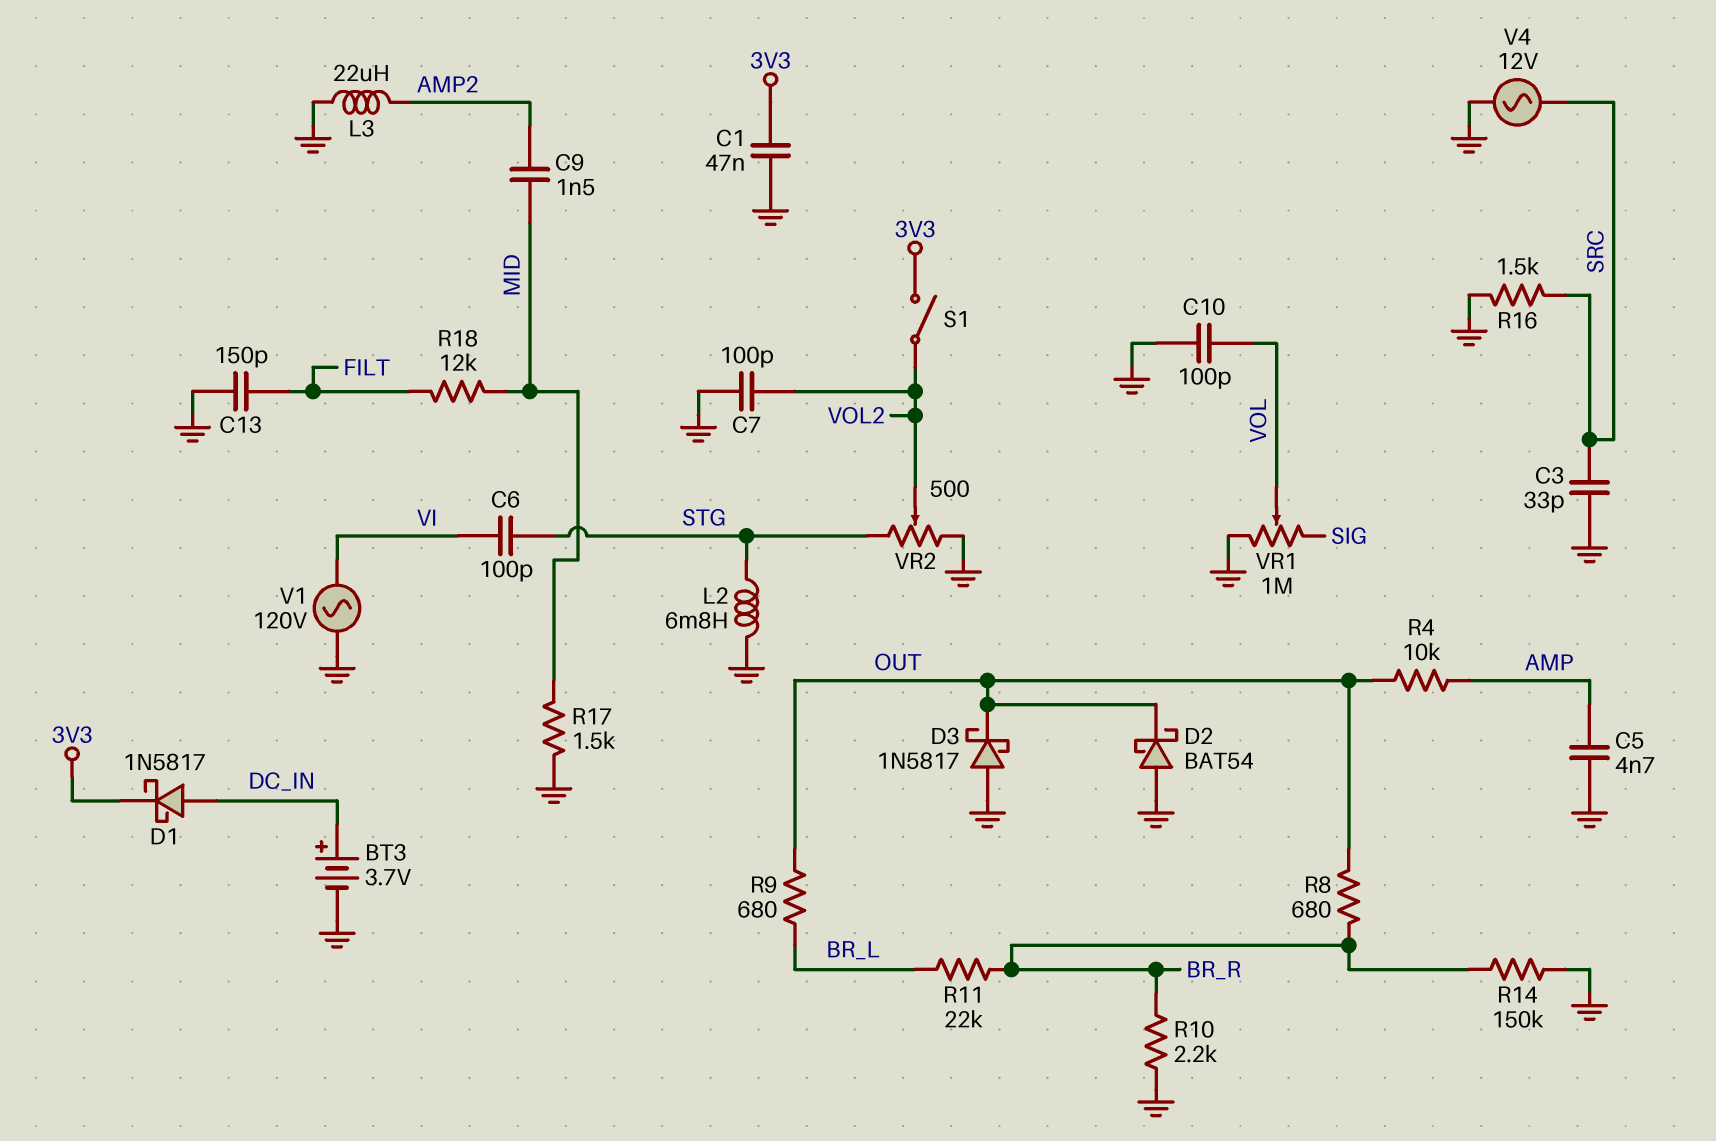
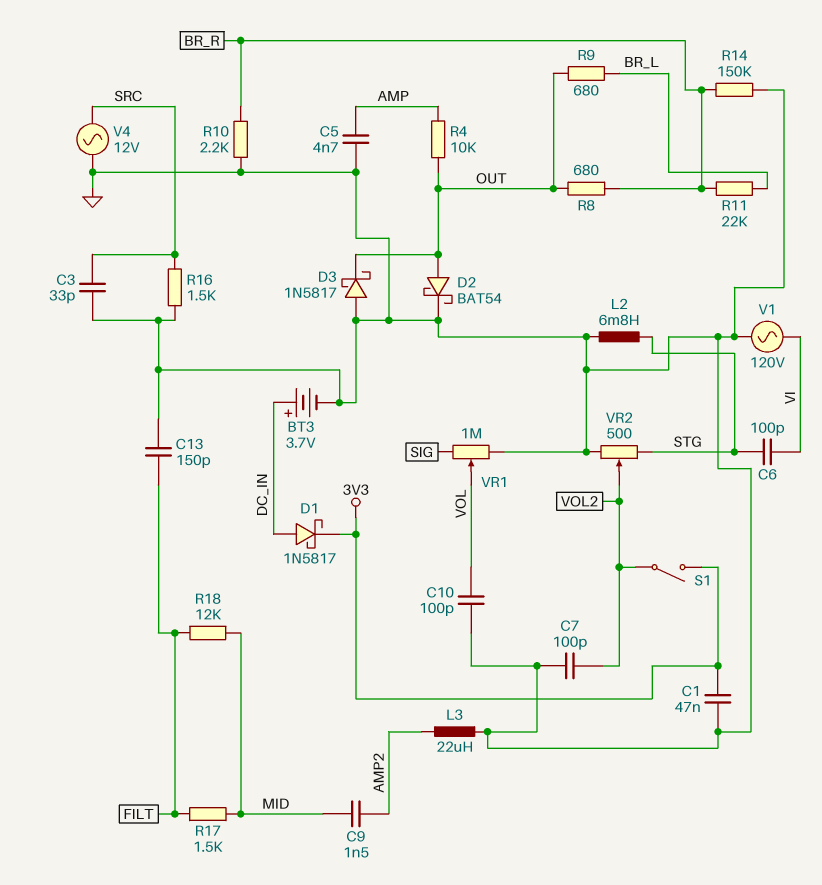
D2: schottky BAT54 (A GND, K OUT) -> schottky BAT54 (A OUT, K GND)
R17: 1.5k (GND, MID) -> 1.5k (FILT, MID)

